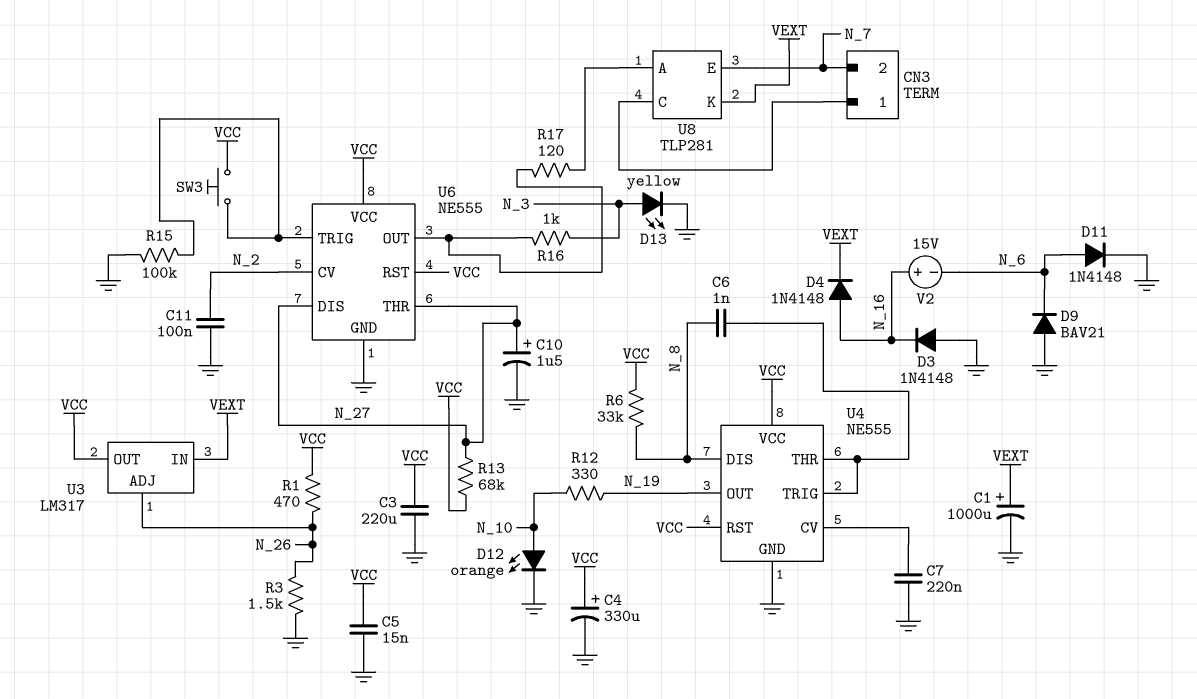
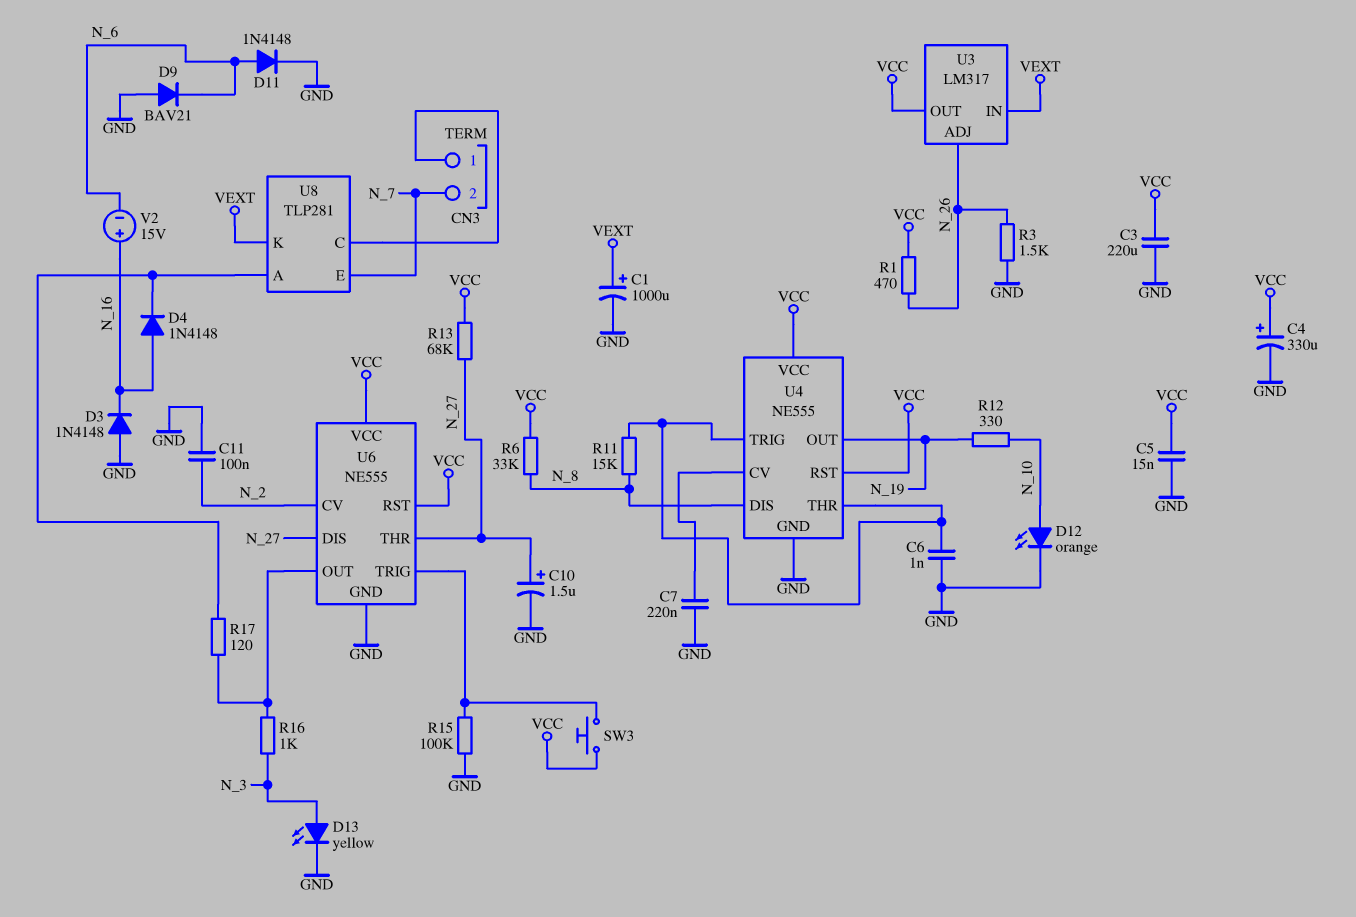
C6: 1nF (N_8, U4/THR) -> 1nF (GND, U4/THR)
D4: diode 1N4148 (A N_16, K VEXT) -> diode 1N4148 (A N_16, K U8/A)
R11: none -> 15k (N_8, U4/THR)

